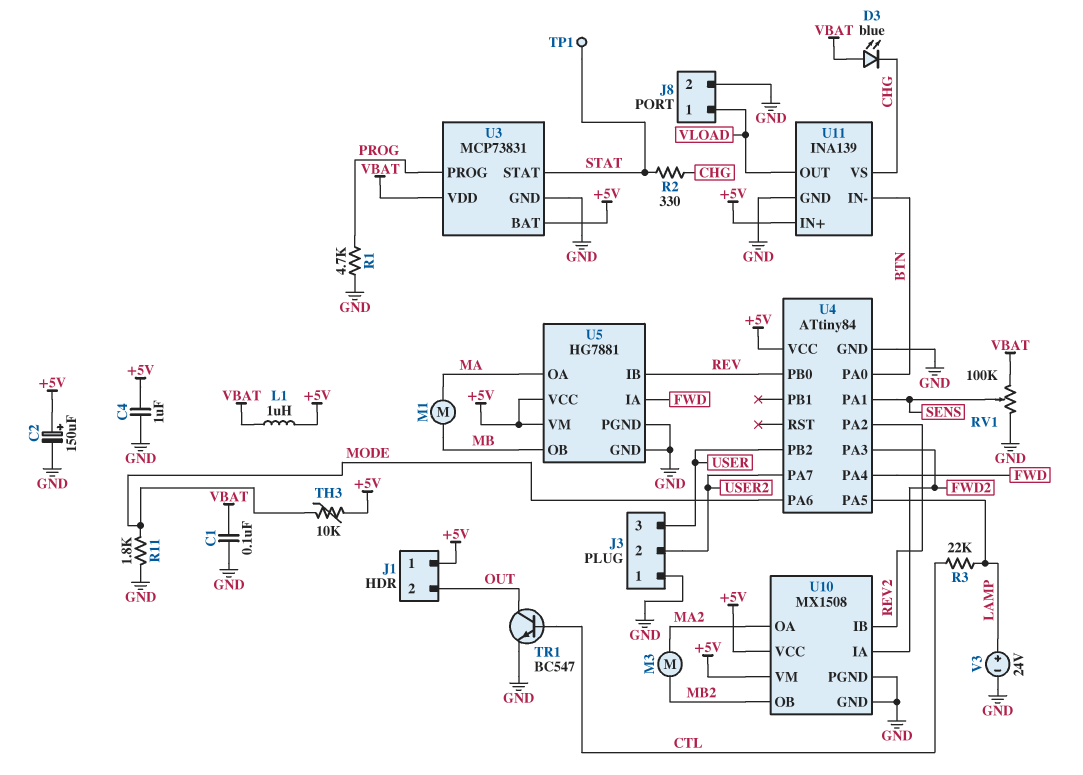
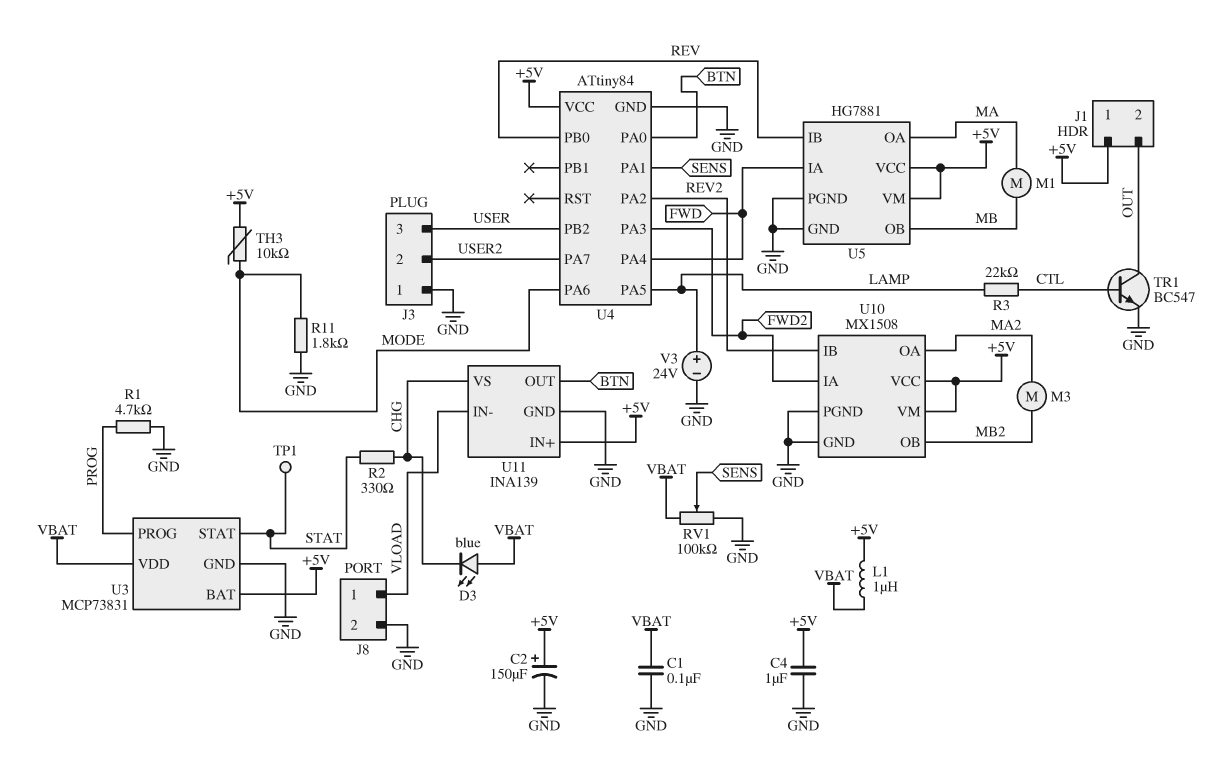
U11 pin IN-: BTN -> VLOAD
U11 pin OUT: VLOAD -> BTN

